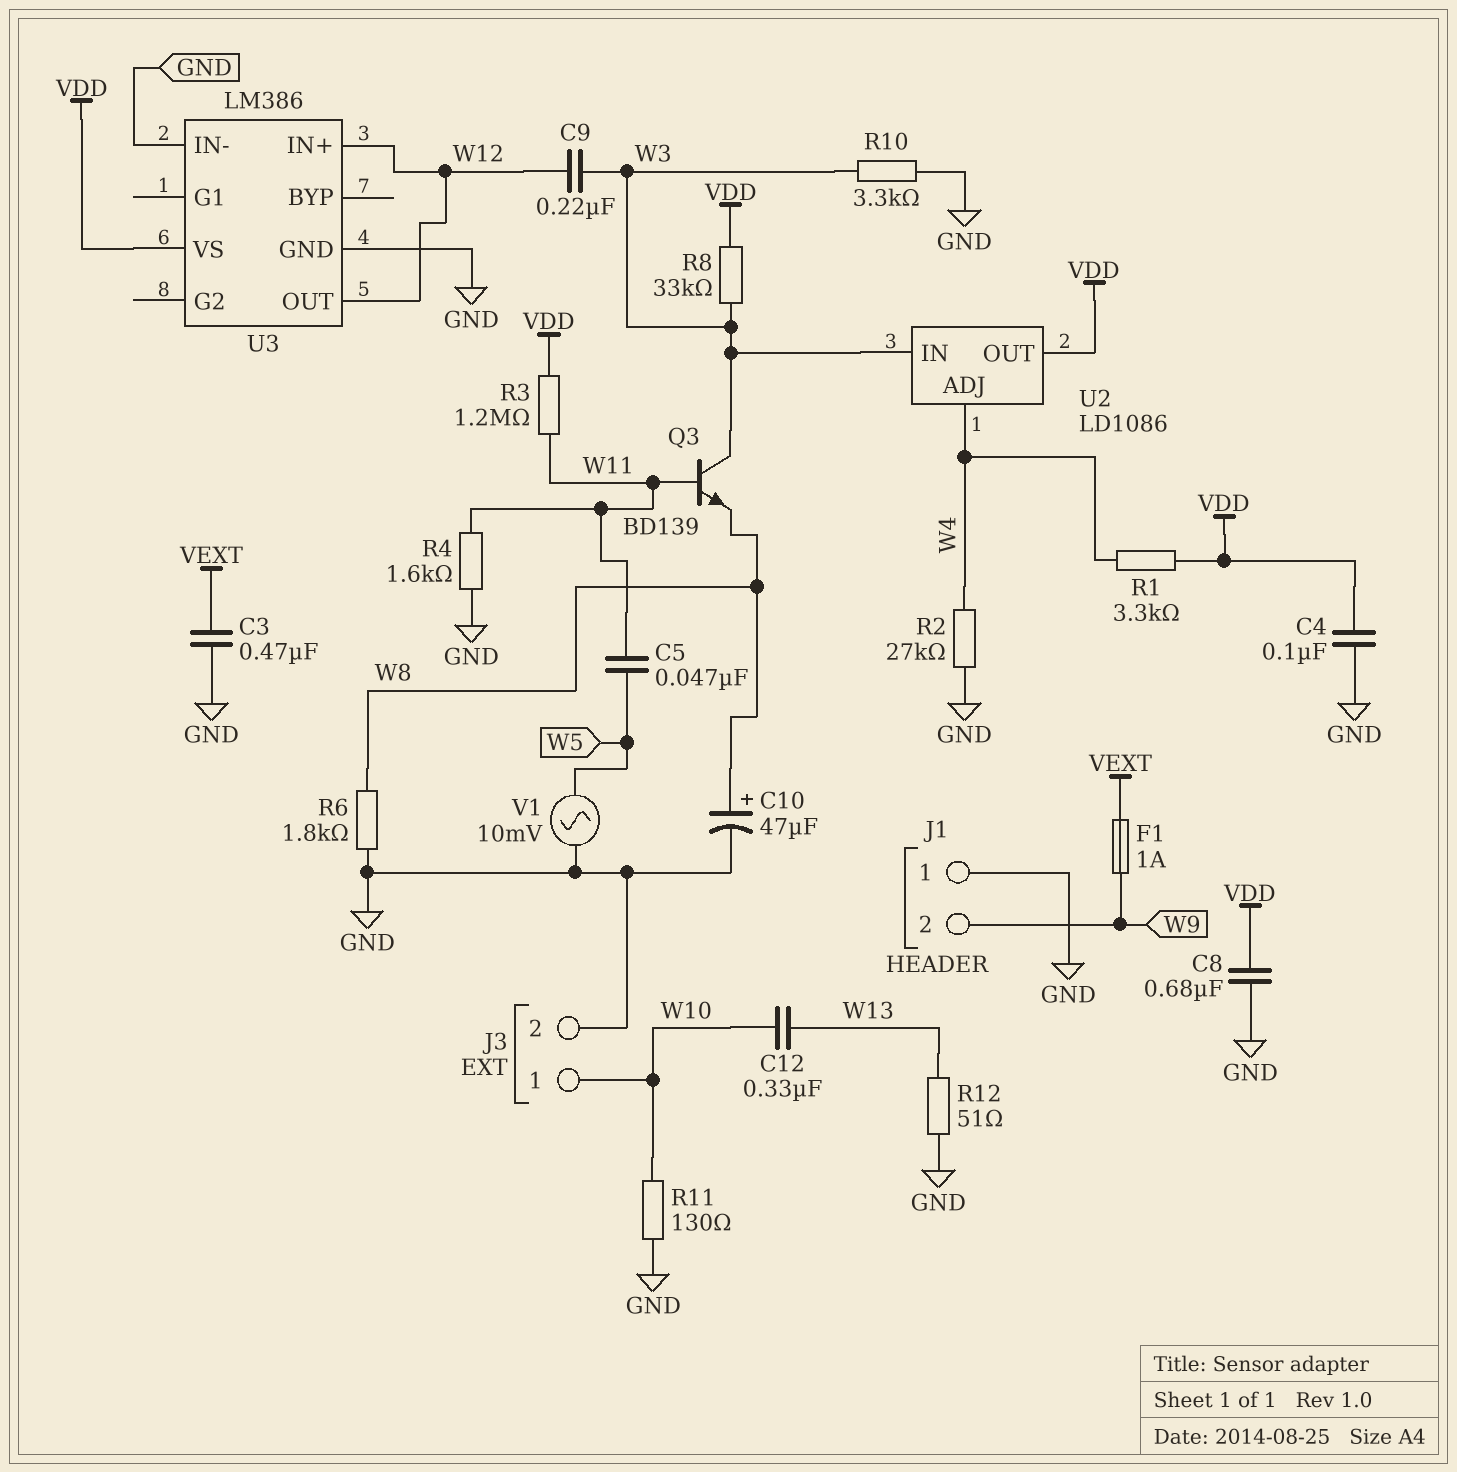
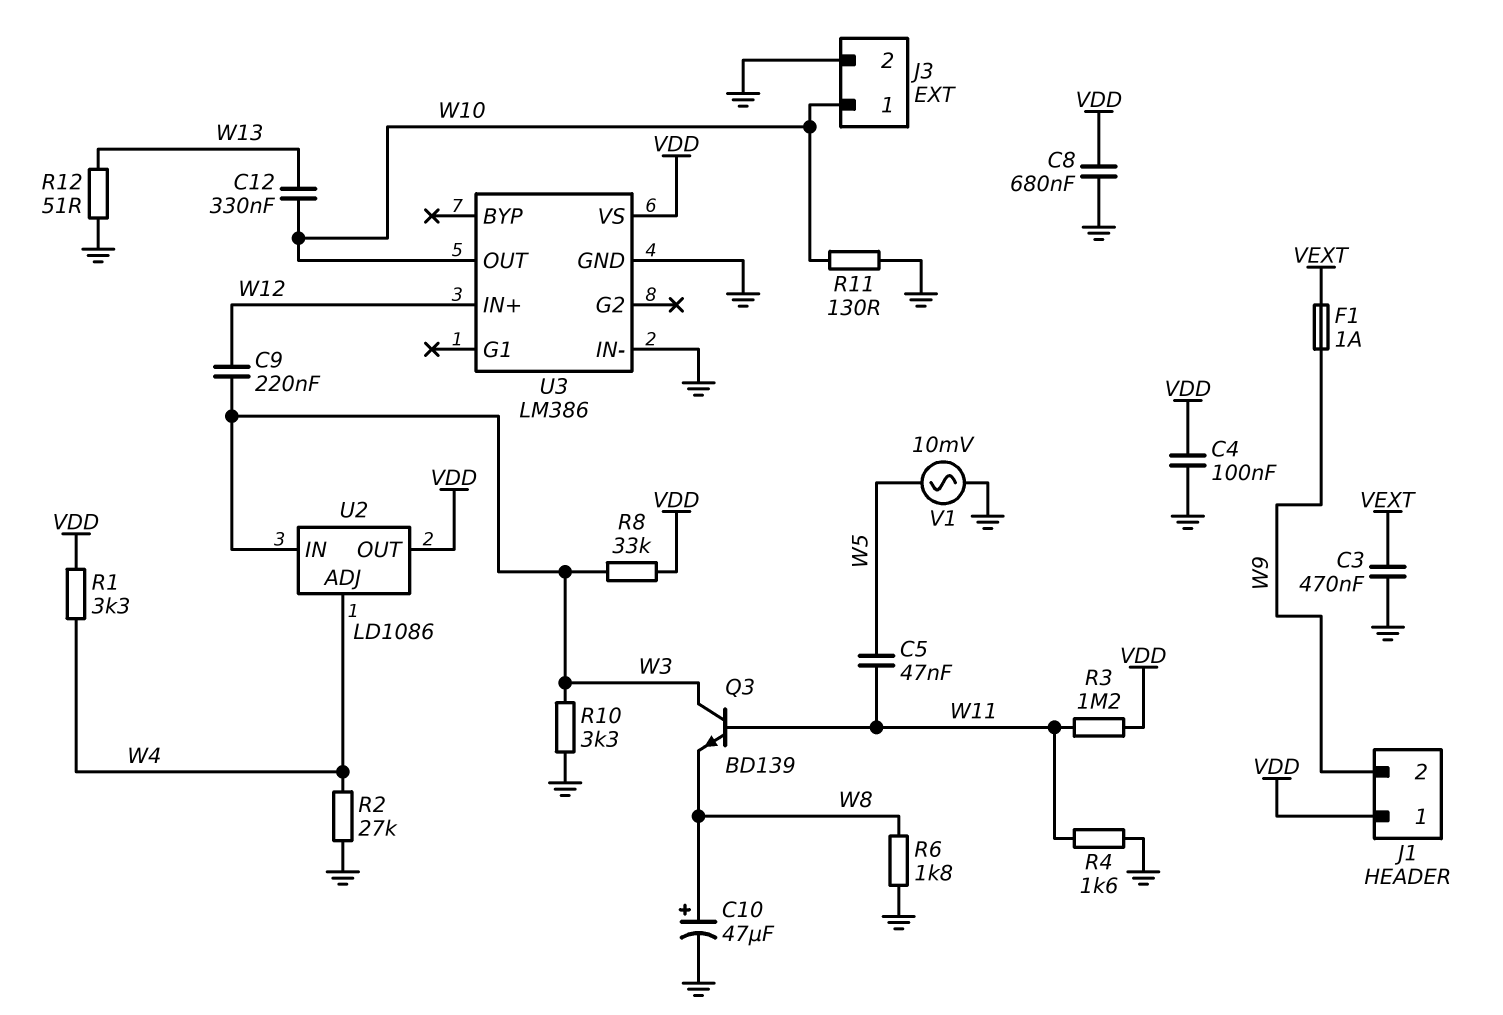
J1 pin 1: GND -> VDD
U3 pin OUT: W12 -> W10

